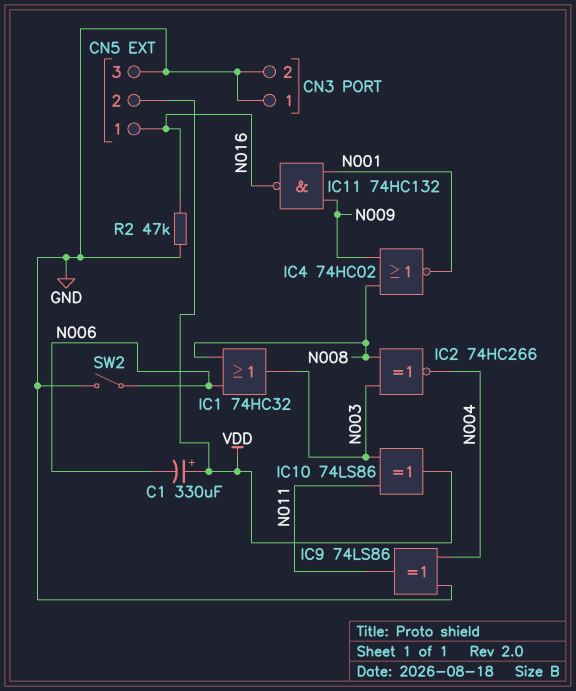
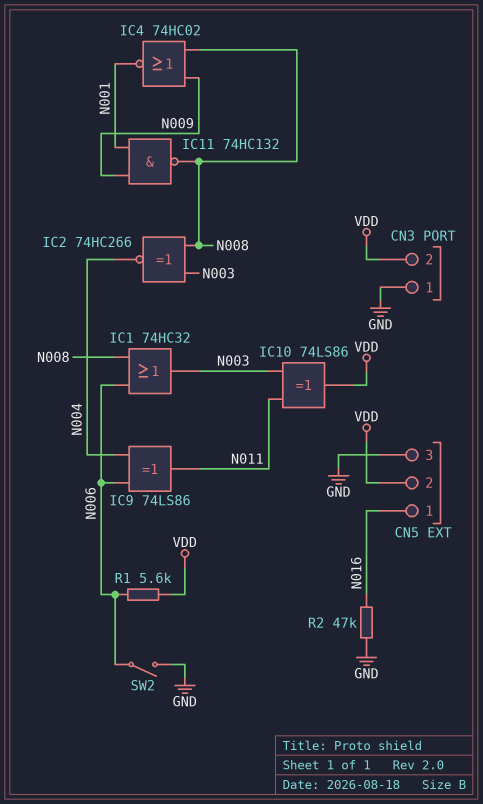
C1: 330uF (plus VDD, minus N006) -> none
CN3 pin 2: GND -> VDD
IC9: XOR 74LS86 (in GND, in N004, out N011) -> XOR 74LS86 (in N004, in N006, out N011)
IC11: NAND 74HC132 (in N001, in N009, out N016) -> NAND 74HC132 (in N001, in N009, out N008)
R1: none -> 5.6k (N006, VDD)

